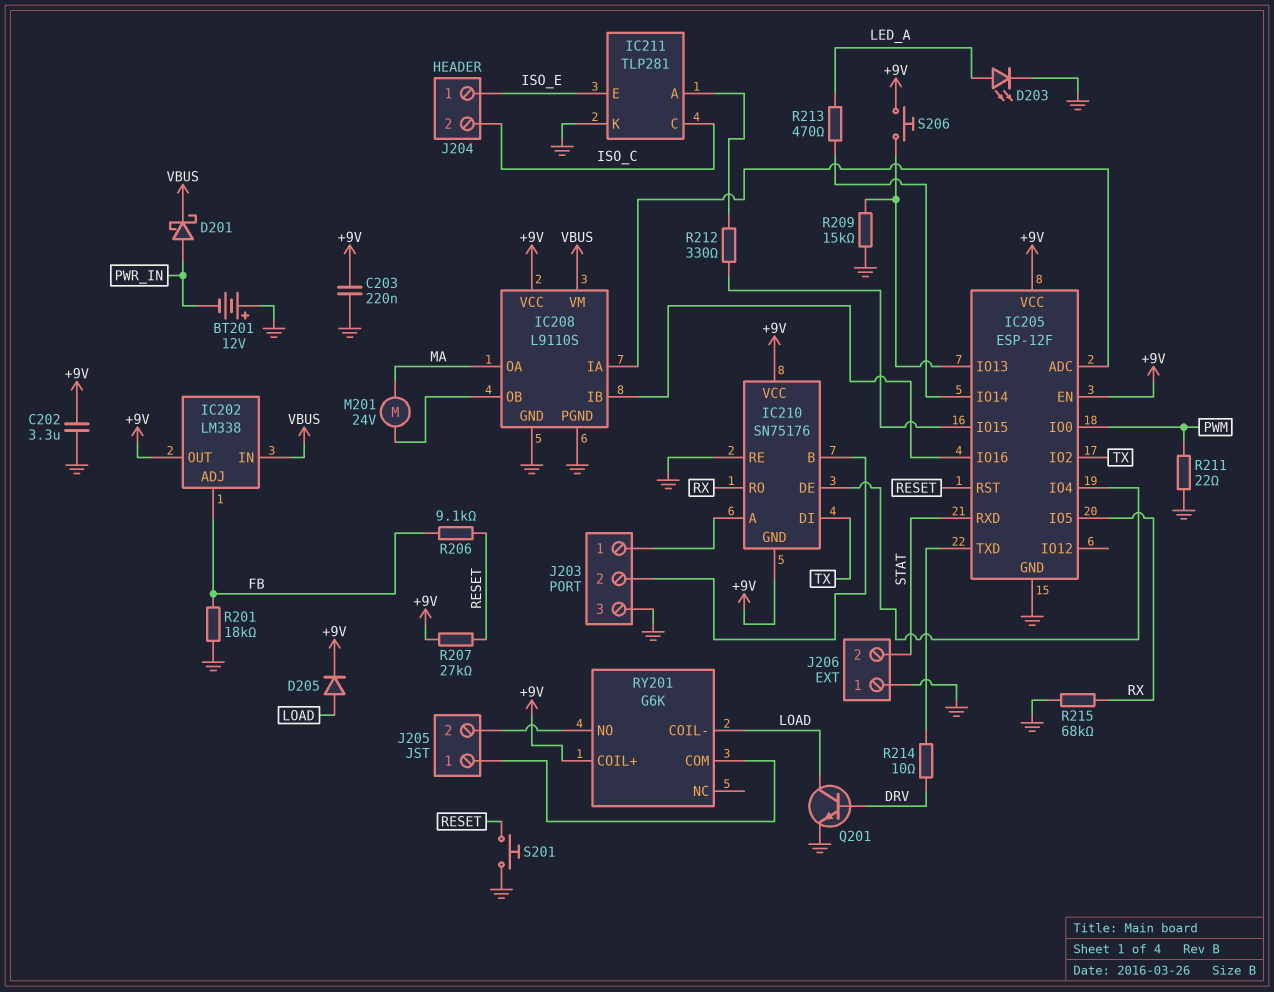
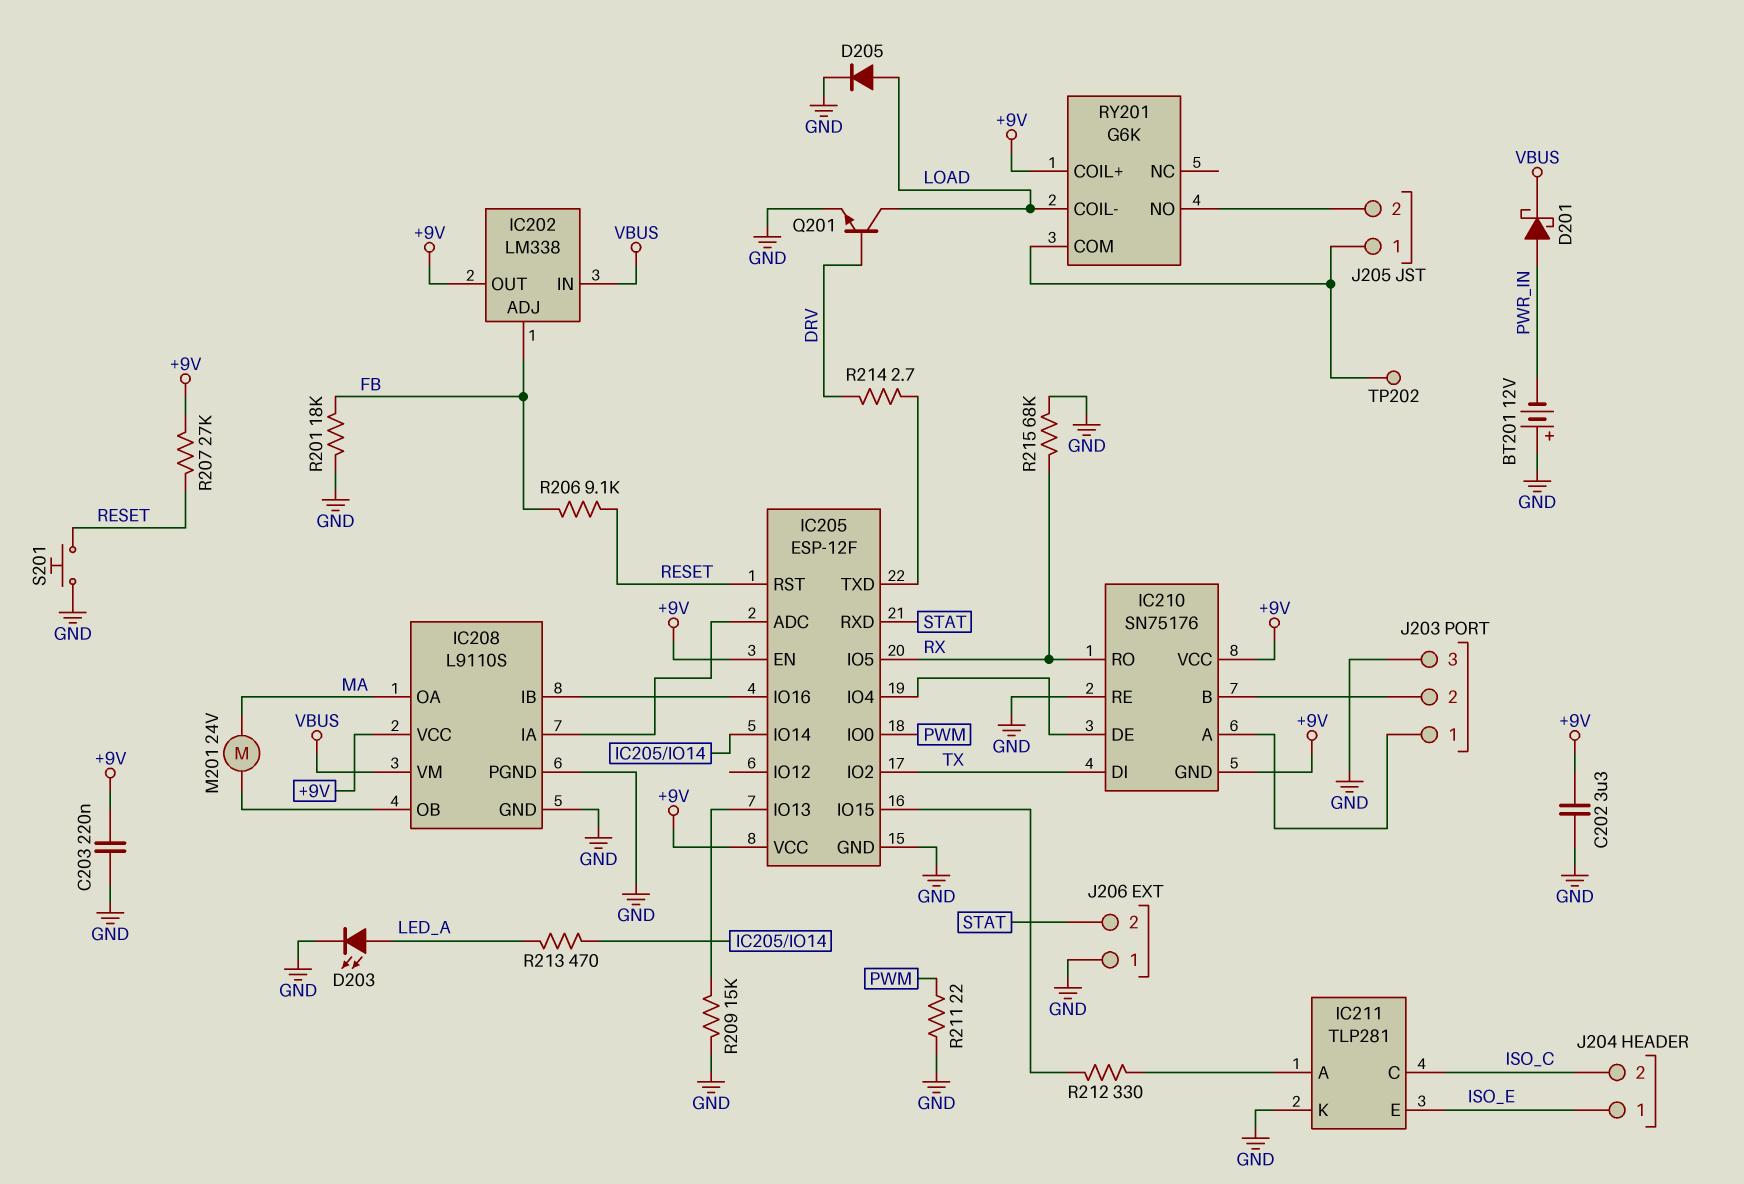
D205: diode (A LOAD, K +9V) -> diode (A LOAD, K GND)
R214: 10 (DRV, IC205/TXD) -> 2.7 (DRV, IC205/TXD)
S206: button (+9V, IC205/IO13) -> none
TP202: none -> test point (J205/1)

